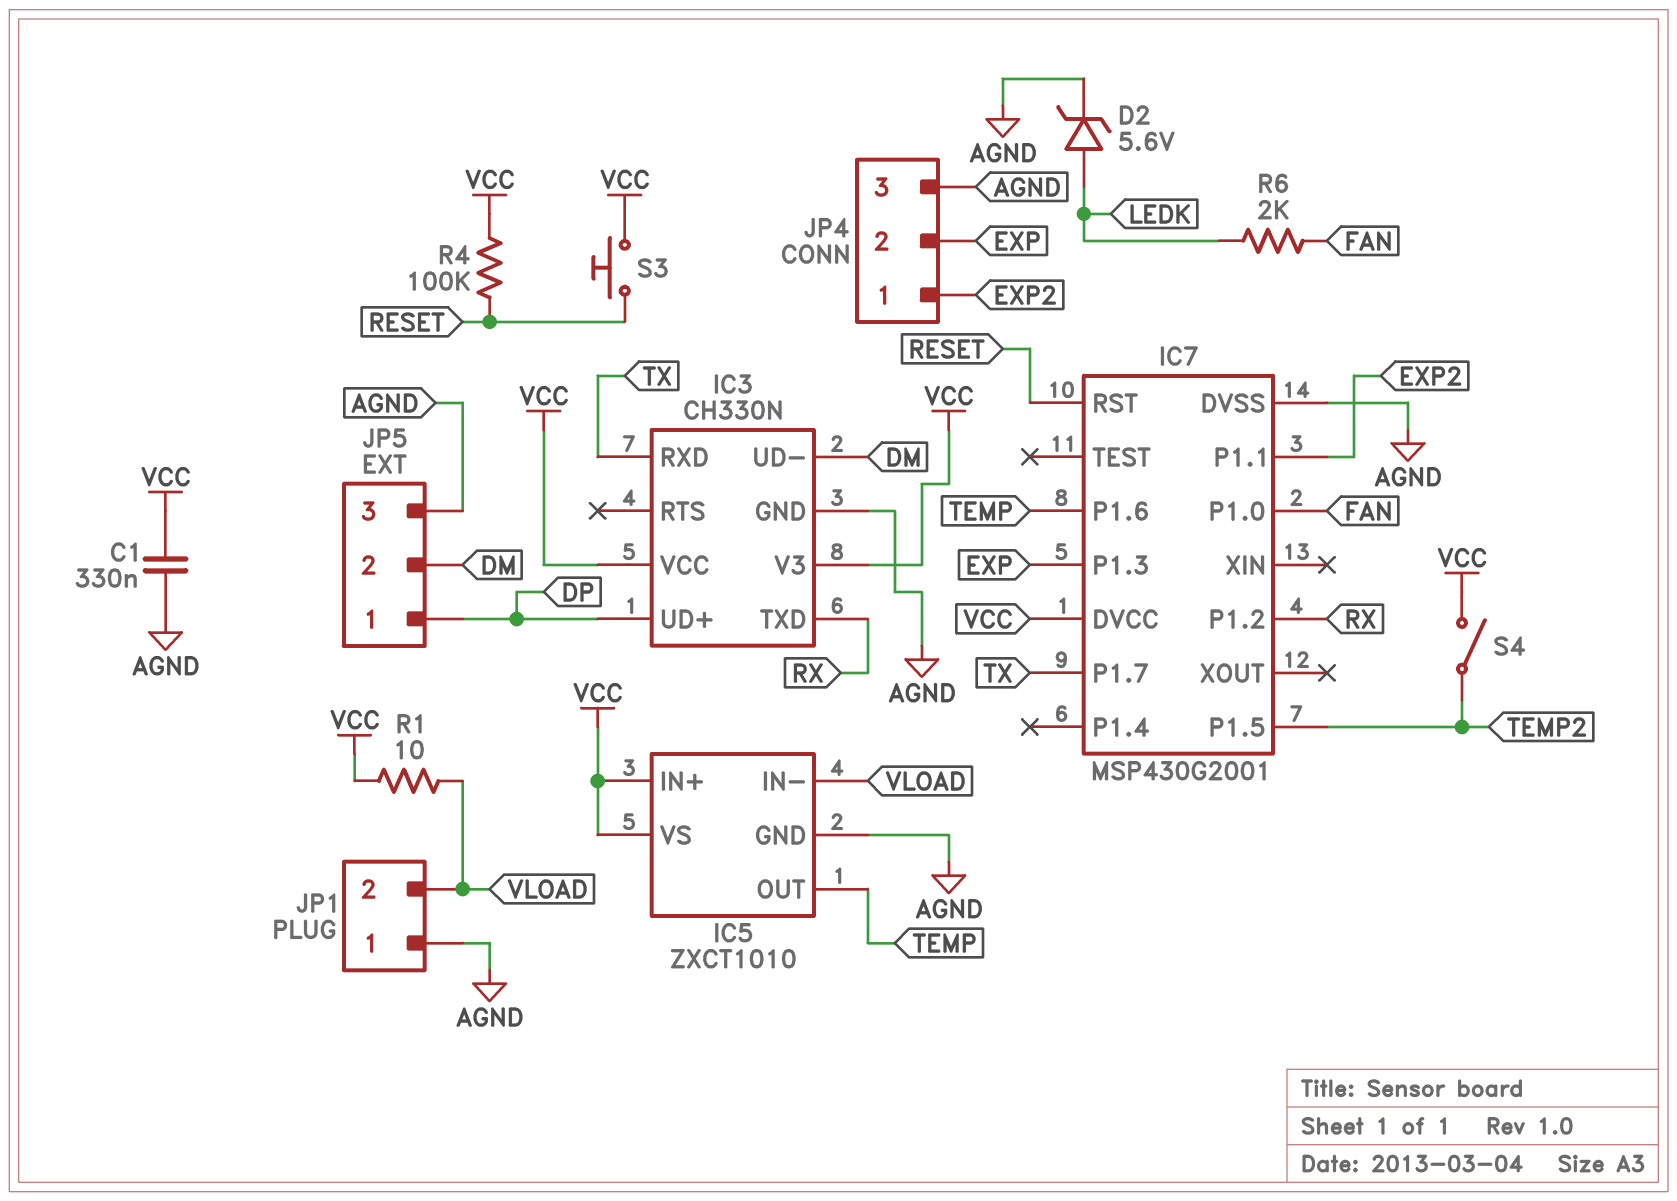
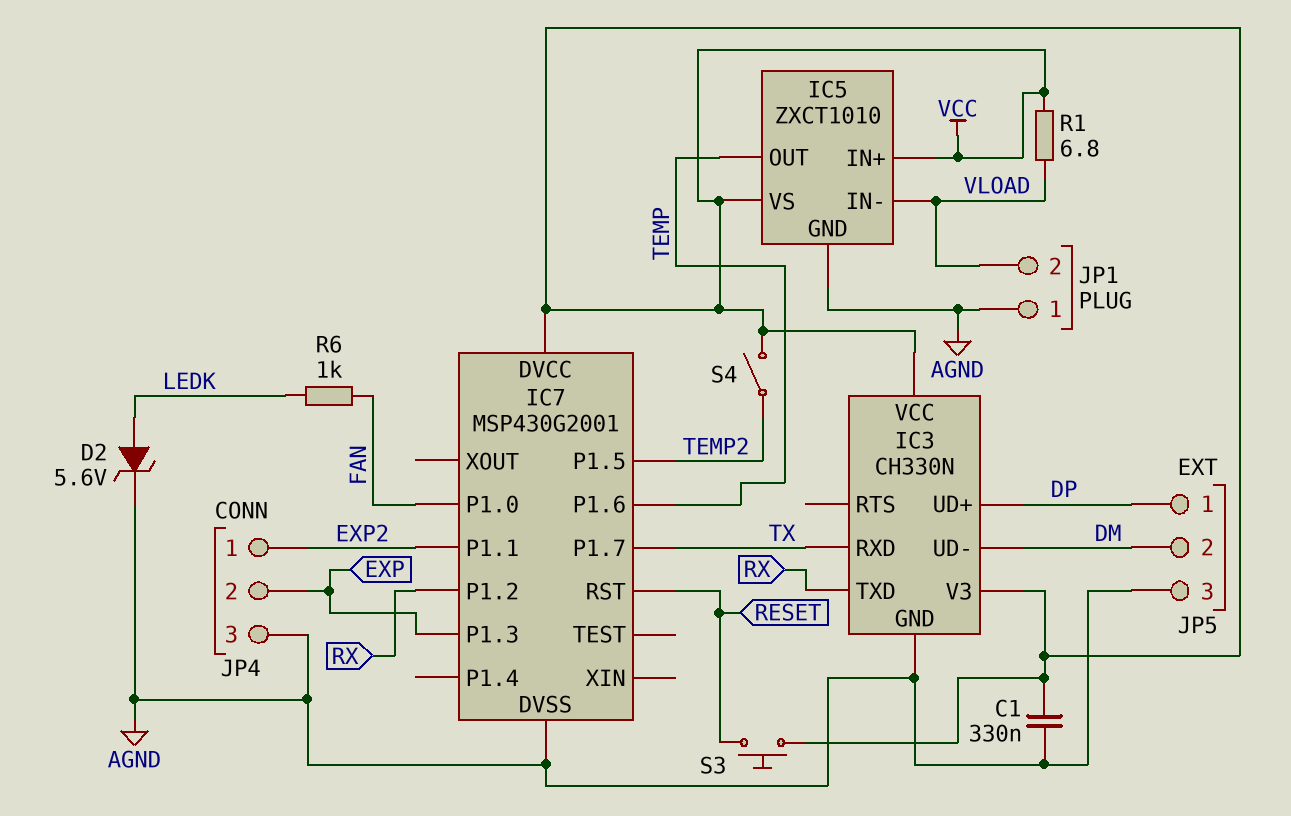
R1: 10 (VCC, VLOAD) -> 6.8 (VCC, VLOAD)
R4: 100k (RESET, VCC) -> none
R6: 2k (FAN, LEDK) -> 1k (FAN, LEDK)

